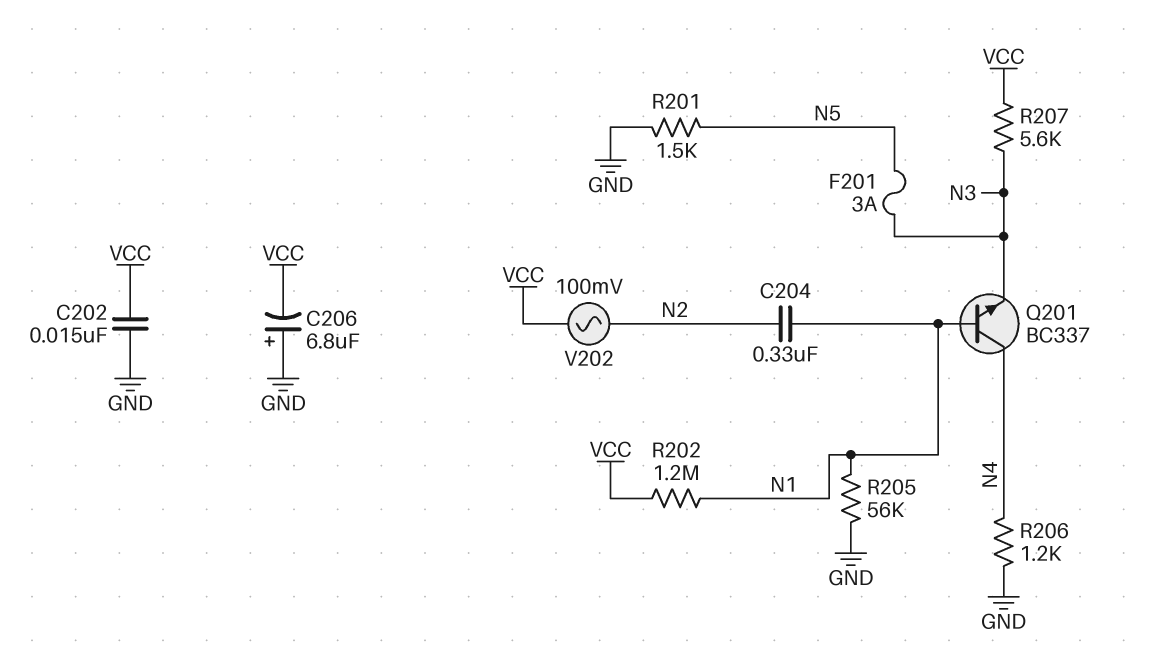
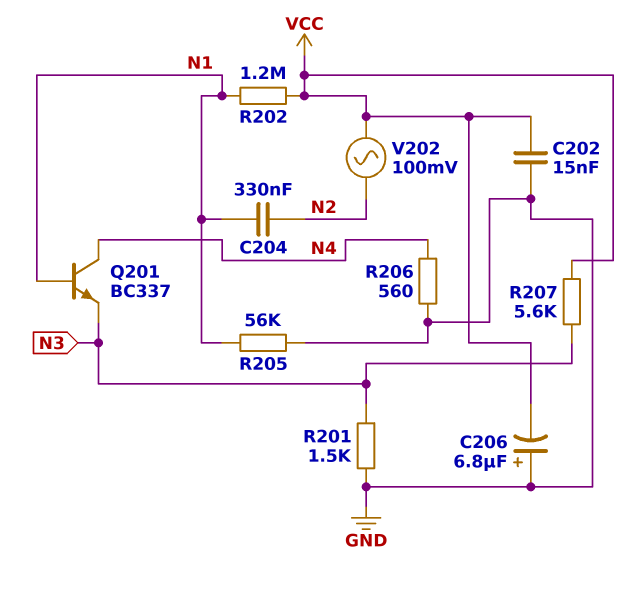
F201: 3A (N3, N5) -> none
R201: 1.5k (GND, N5) -> 1.5k (GND, N3)
R206: 1.2k (GND, N4) -> 560 (GND, N4)

